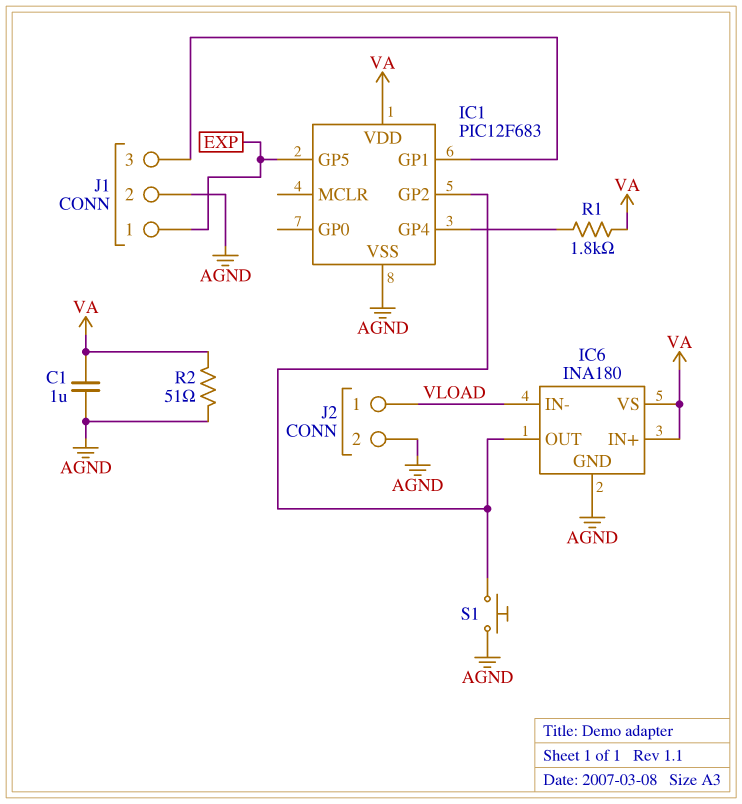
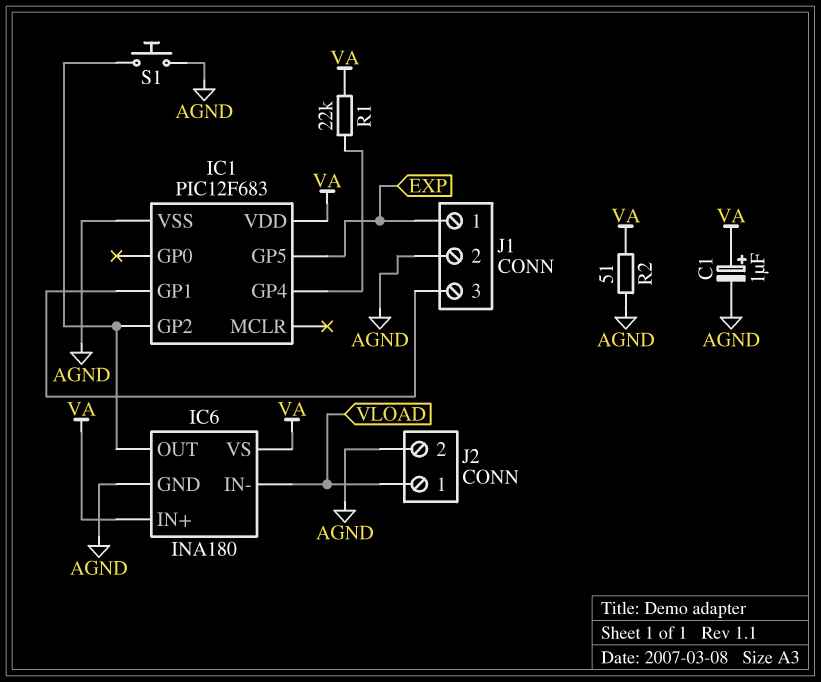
C1: 1uF (AGND, VA) -> 1uF (plus VA, minus AGND)
R1: 1.8k (IC1/GP4, VA) -> 22k (IC1/GP4, VA)

